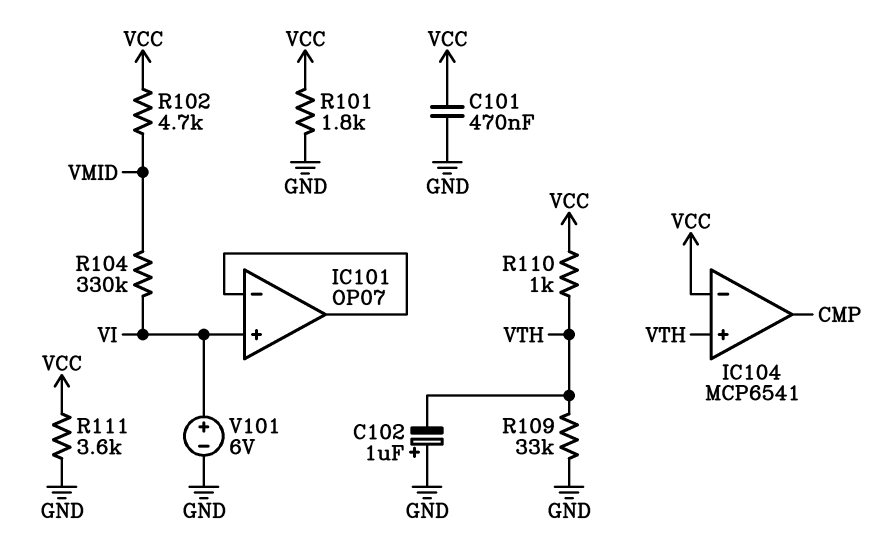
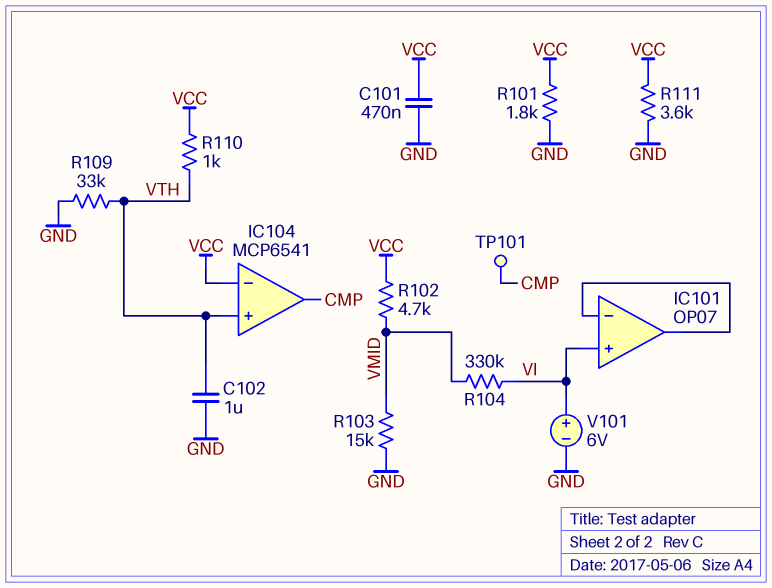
C102: 1uF (plus GND, minus VTH) -> 1uF (GND, VTH)
R103: none -> 15k (GND, VMID)
TP101: none -> test point (CMP)

